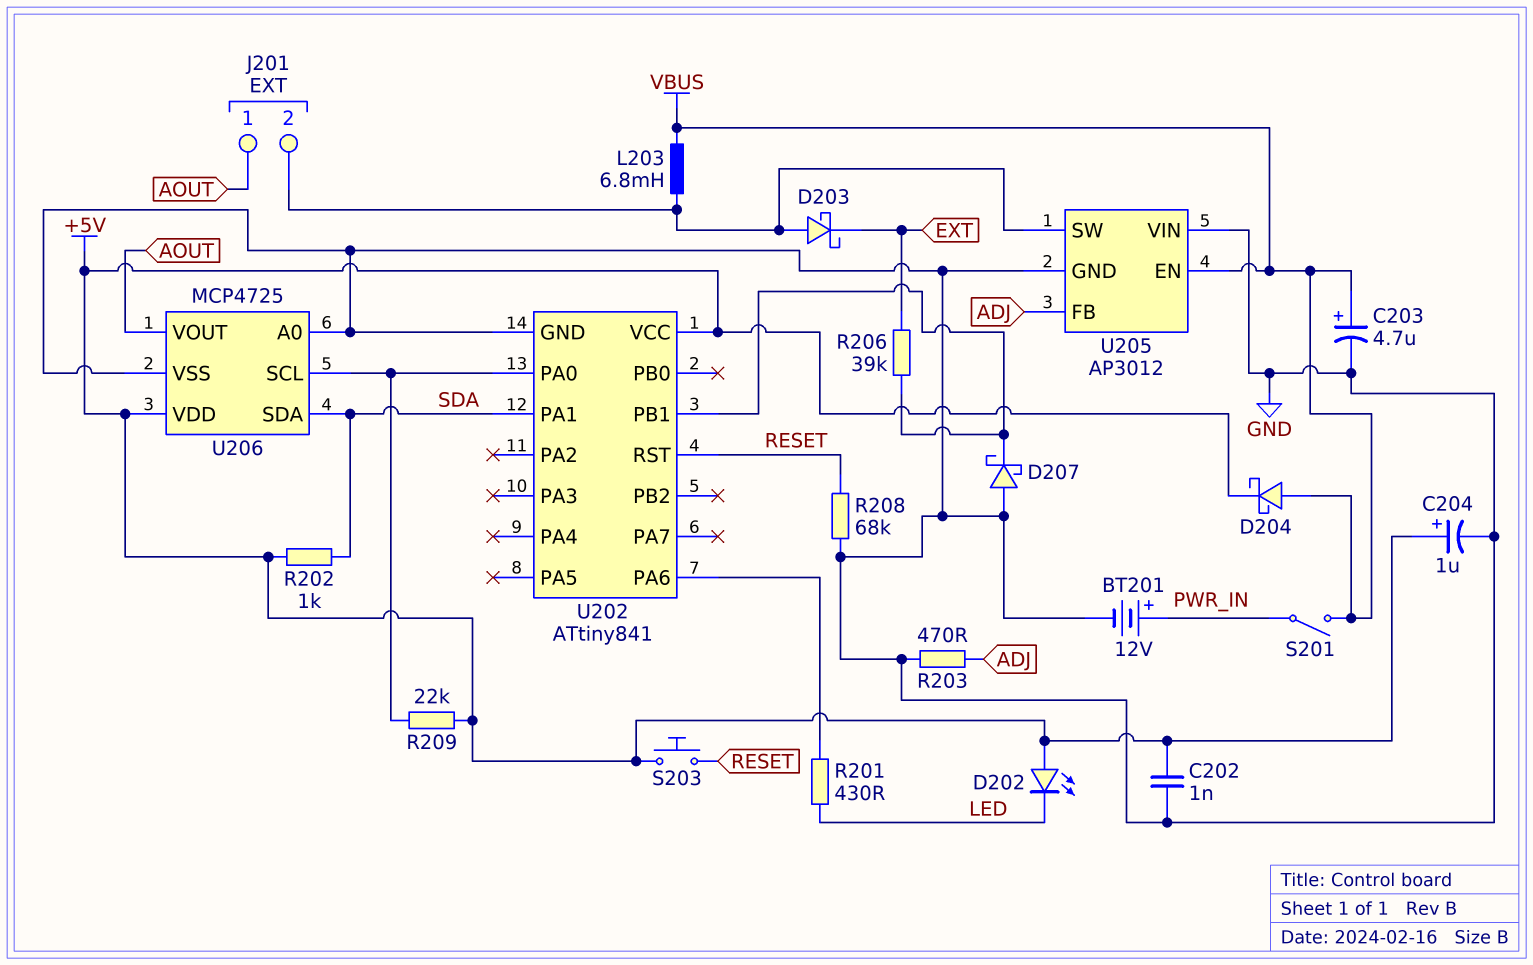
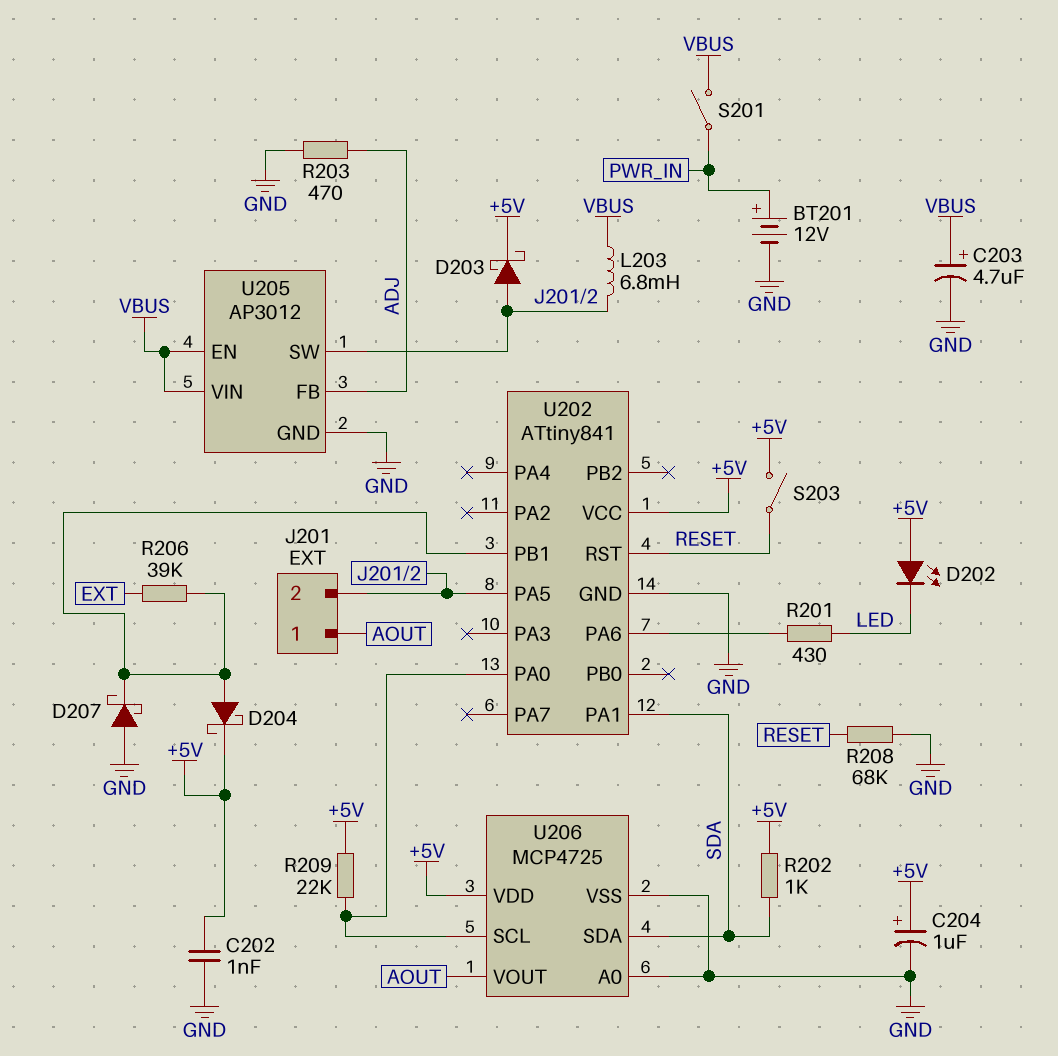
D203: schottky (A J201/2, K EXT) -> schottky (A J201/2, K +5V)
D204: schottky (A VBUS, K +5V) -> schottky (A U202/PB1, K +5V)
S203: button (+5V, RESET) -> switch (+5V, RESET)
U202 pin PA5: none -> J201/2
U205 pin VIN: GND -> VBUS

